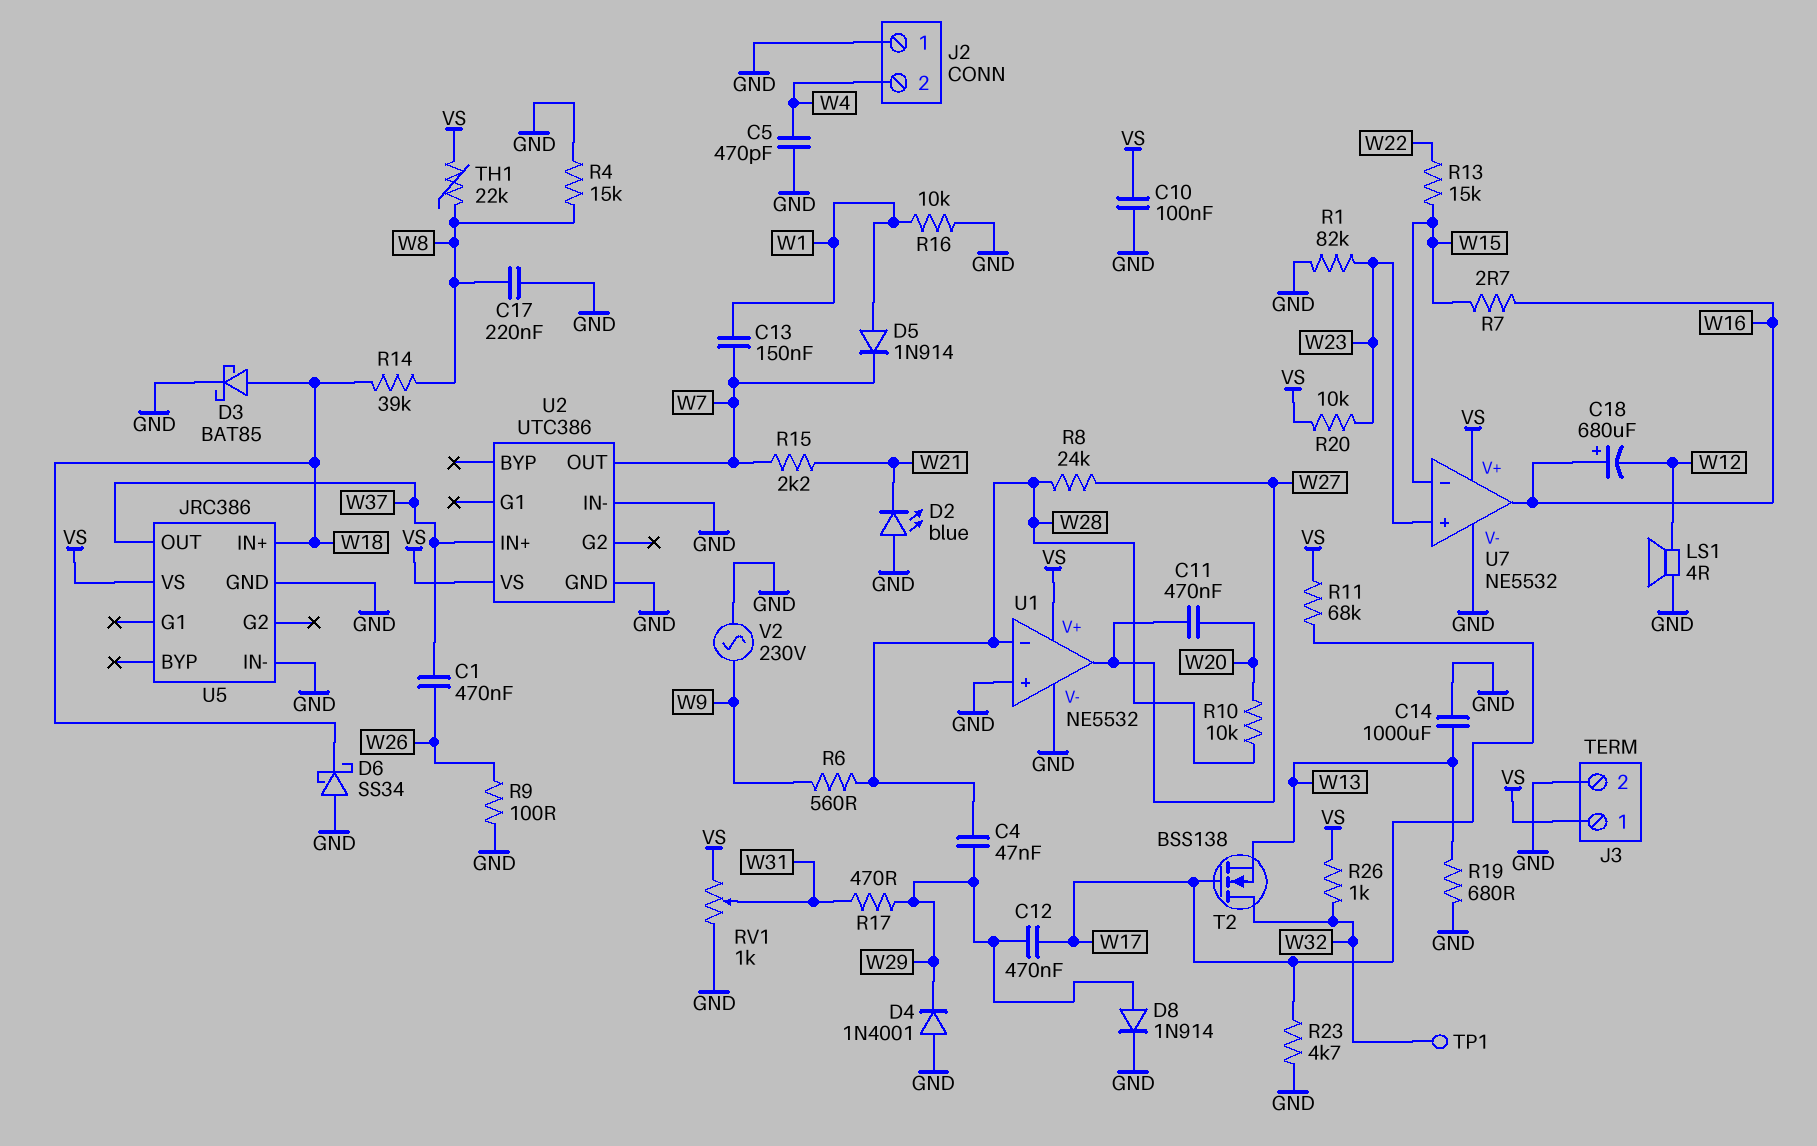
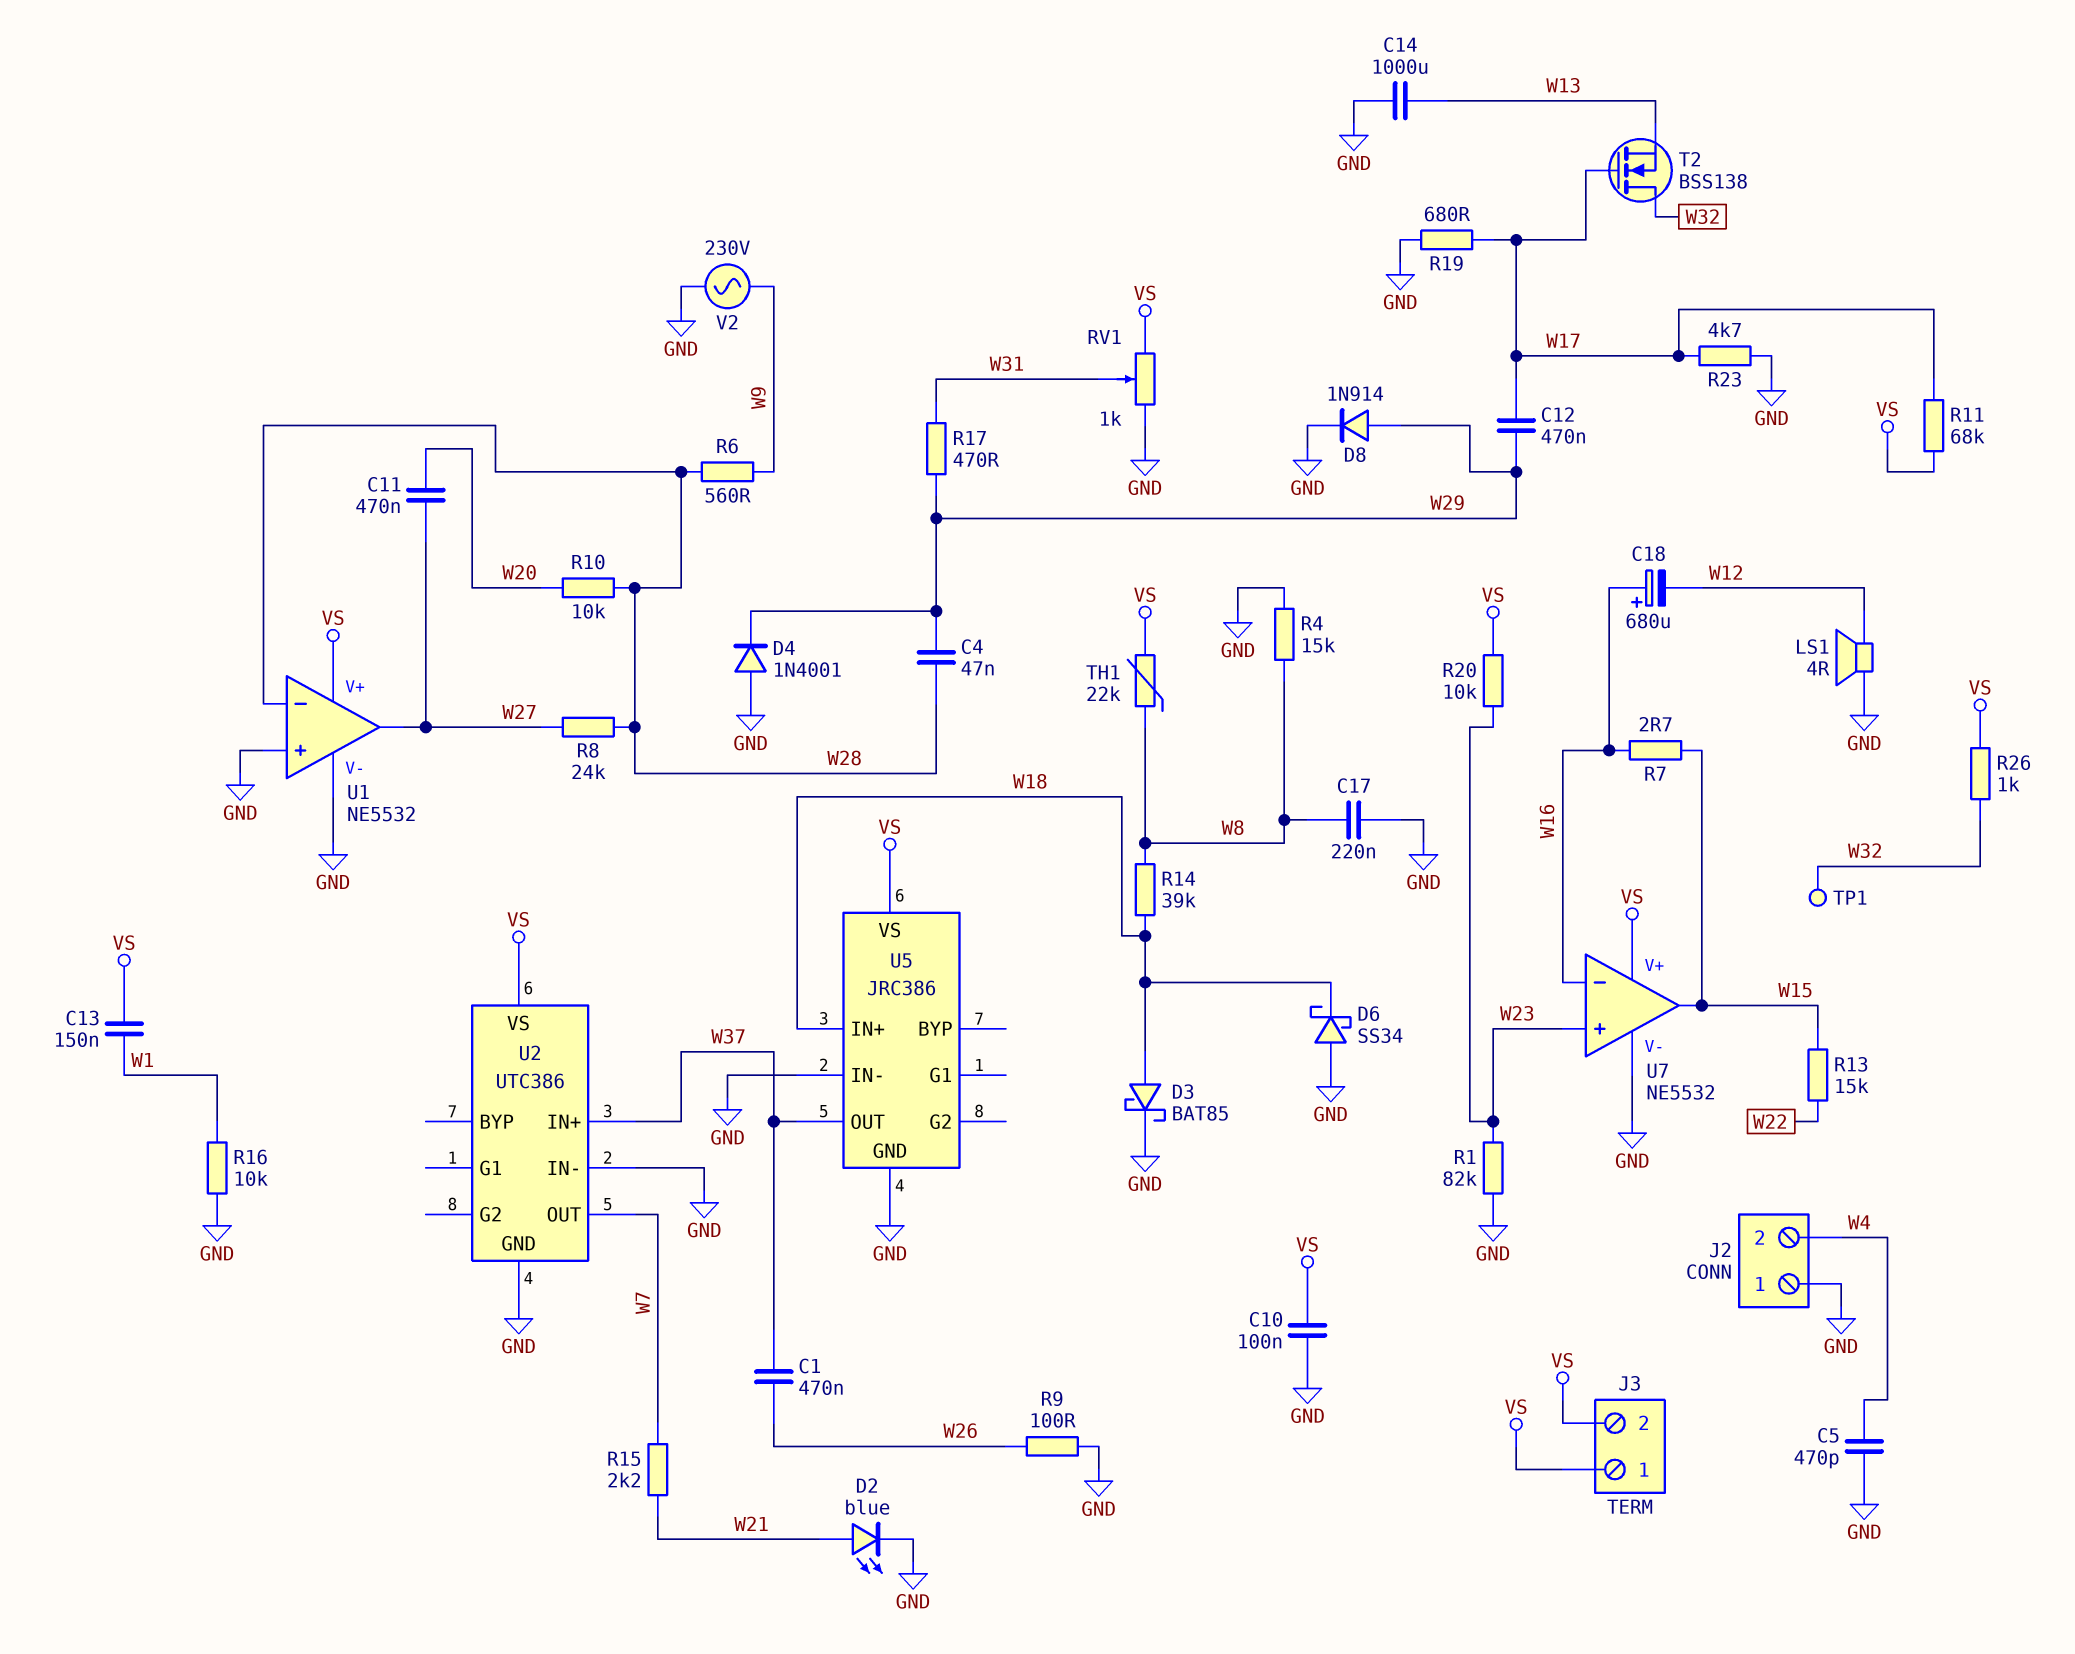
C13: 150nF (W1, W7) -> 150nF (VS, W1)
D2: LED blue (A GND, K W21) -> LED blue (A W21, K GND)
D5: diode 1N914 (A W1, K W7) -> none
J3 pin 2: GND -> VS
R19: 680 (GND, W13) -> 680 (GND, W17)
U7 pin in-: W15 -> W16
U7 pin out: W16 -> W15

